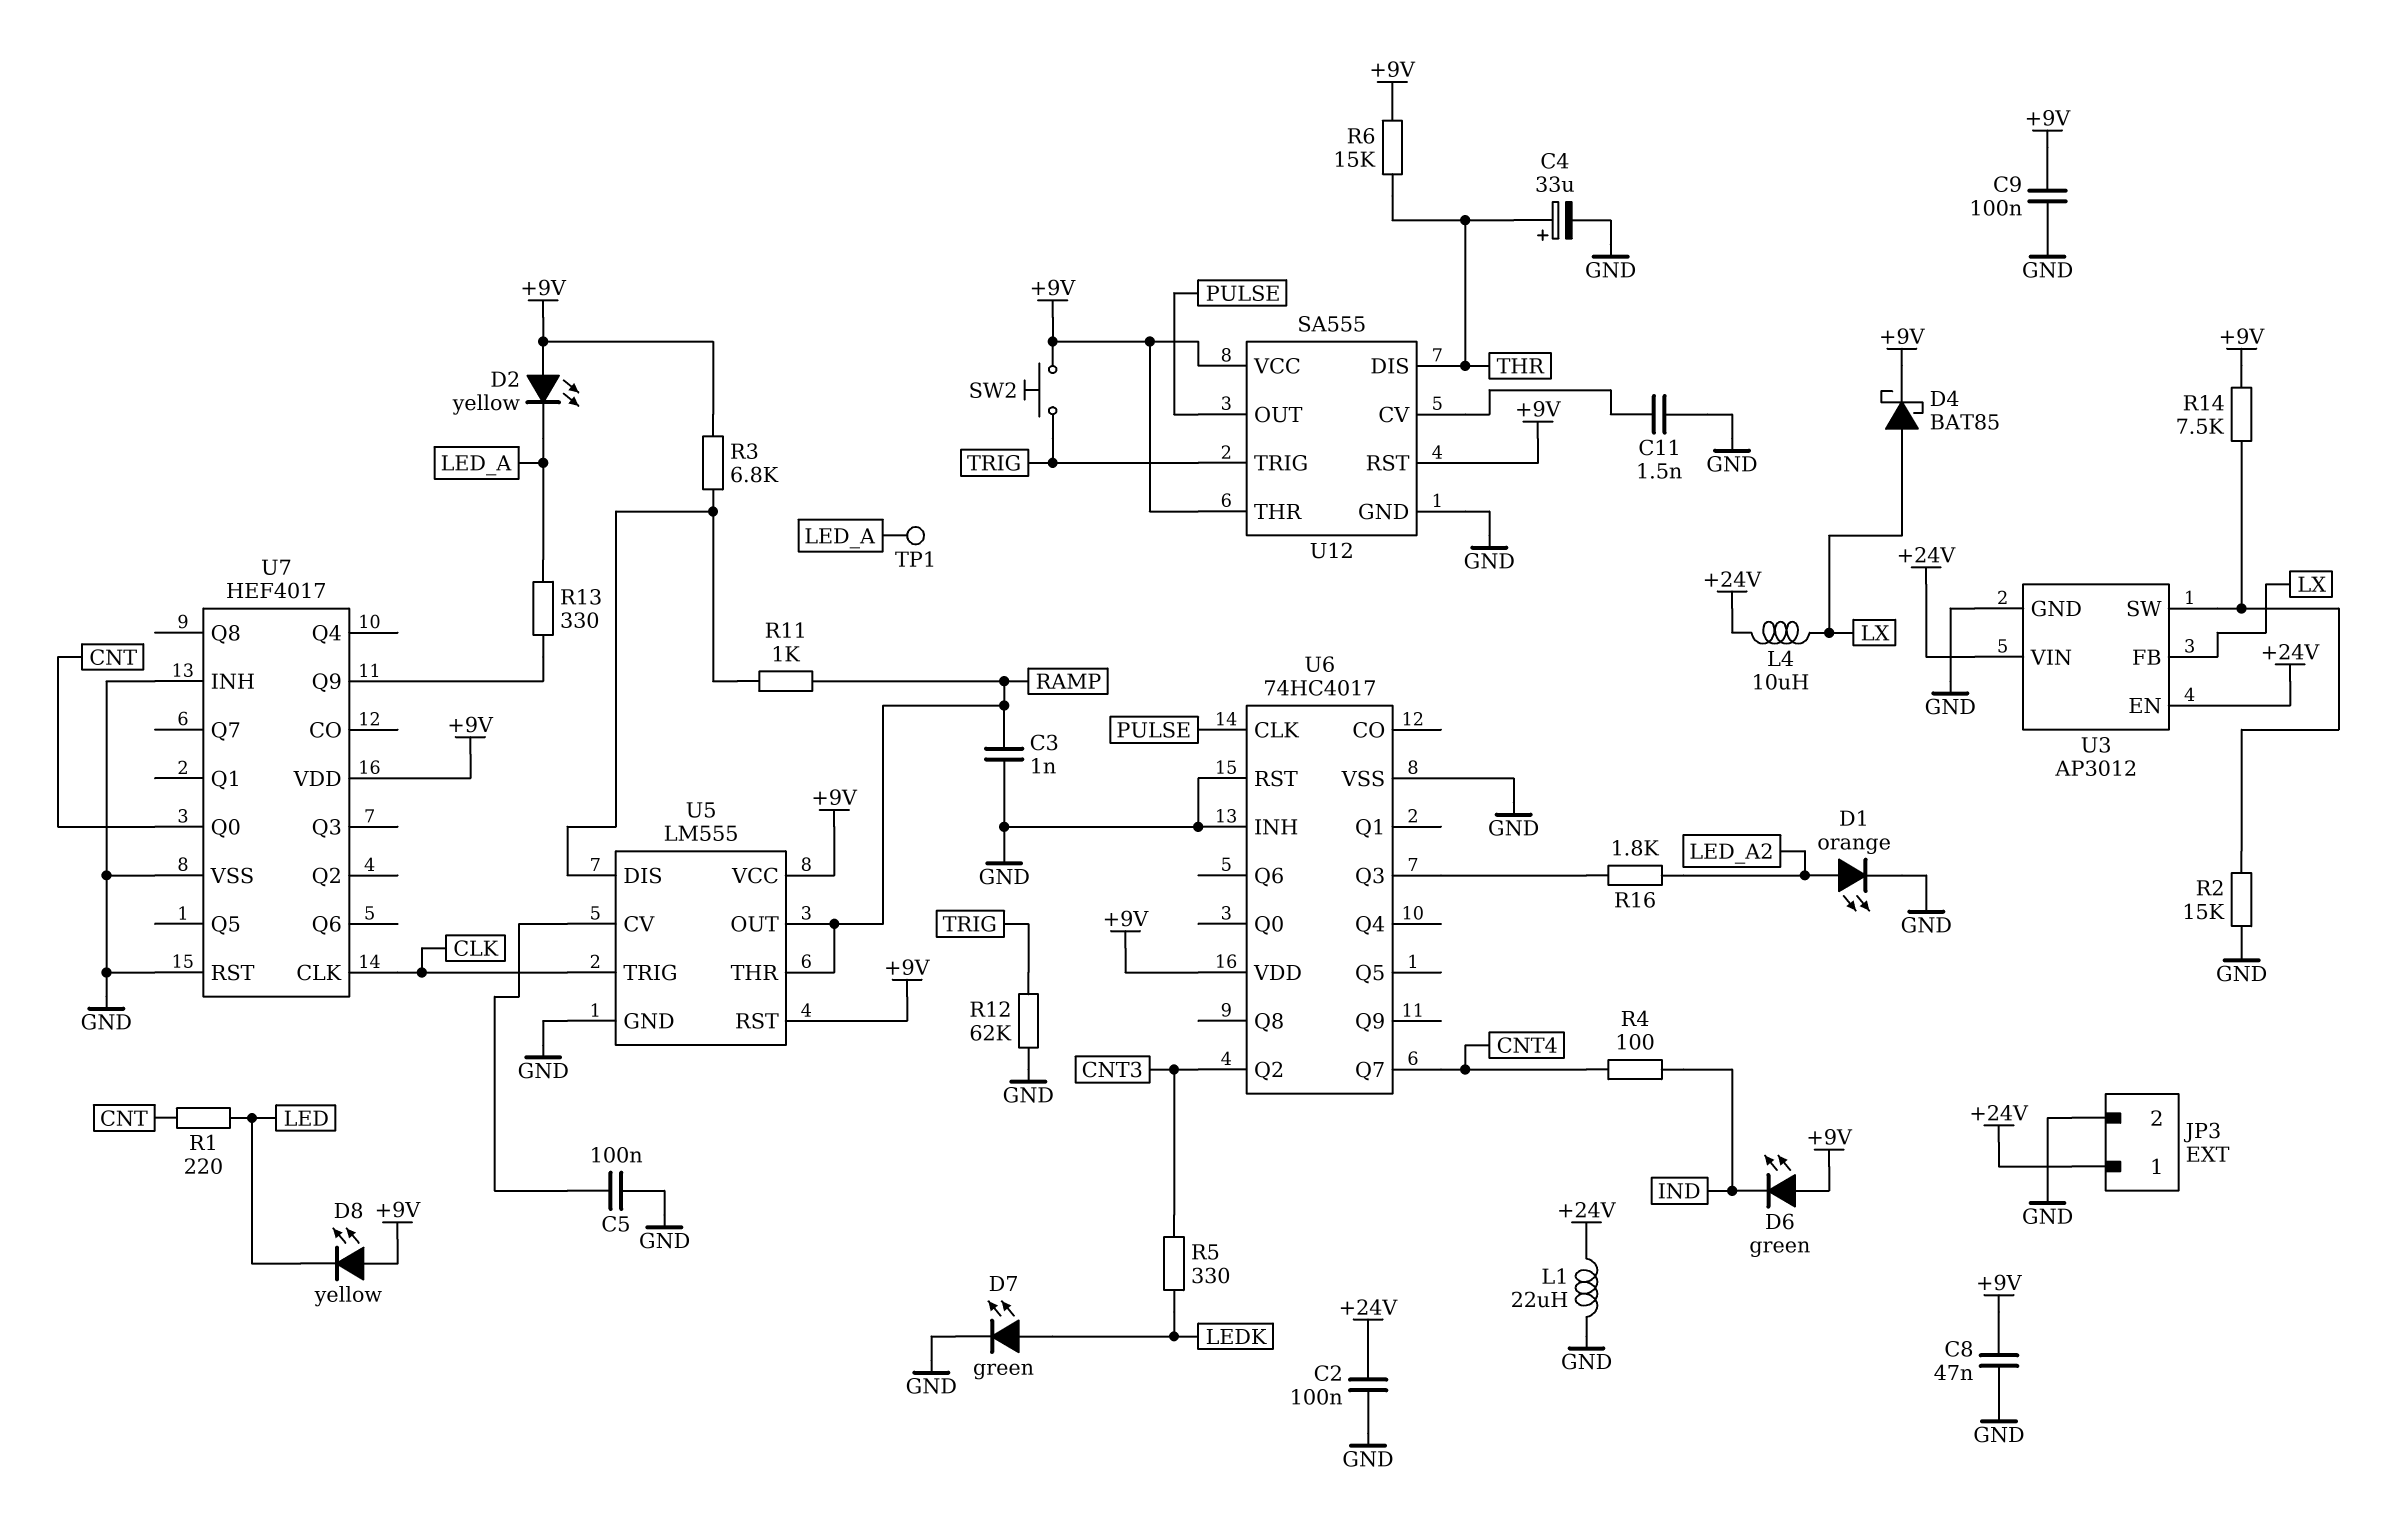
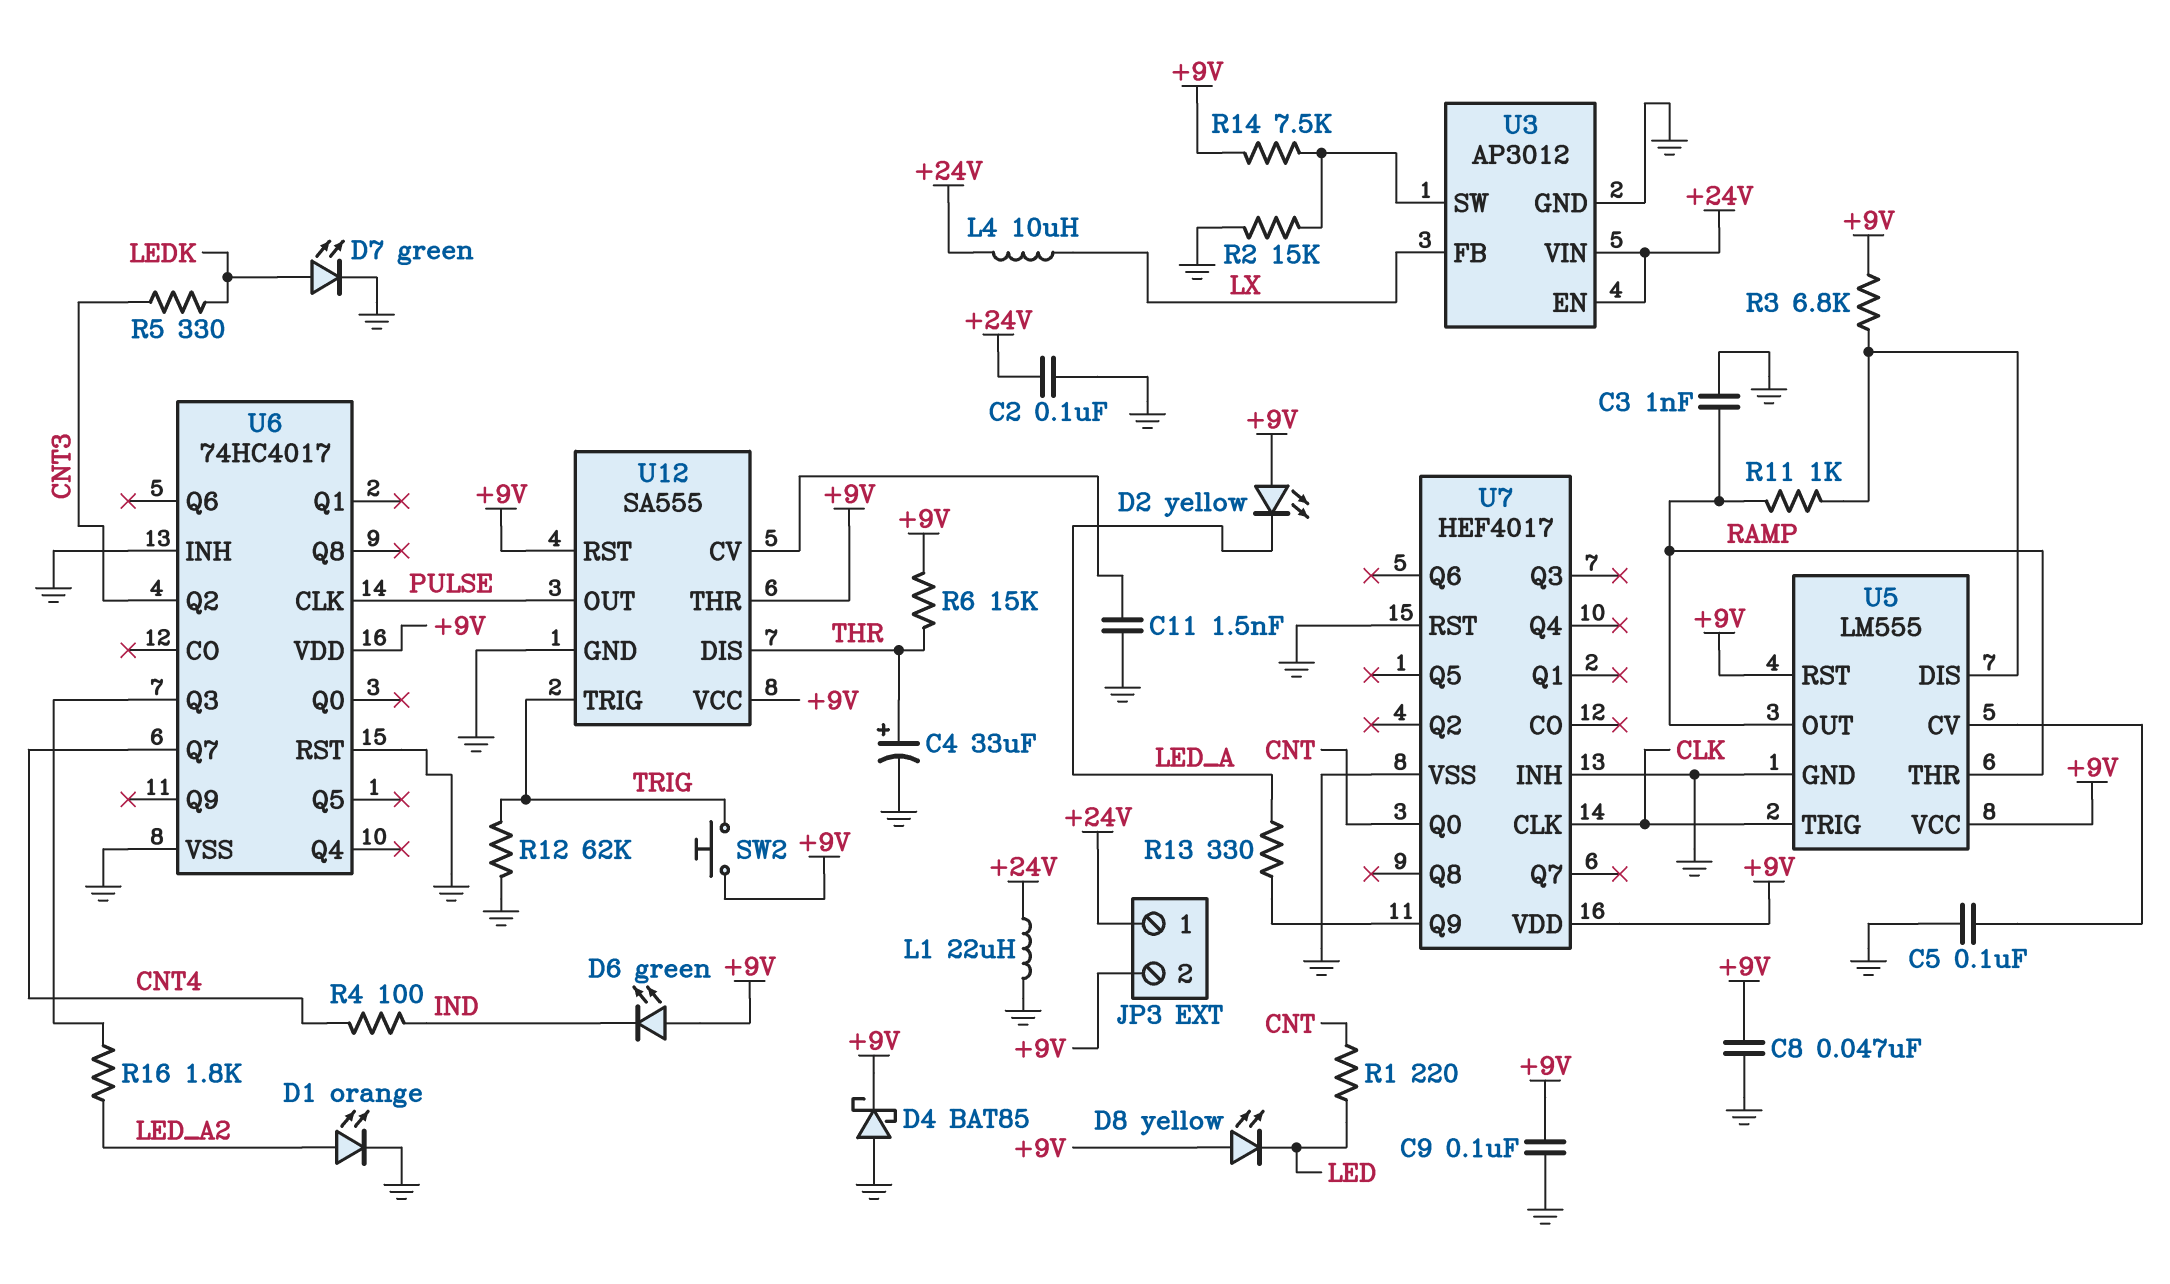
D4: schottky BAT85 (A LX, K +9V) -> schottky BAT85 (A GND, K +9V)
JP3 pin 2: GND -> +9V
TP1: test point (LED_A) -> none

